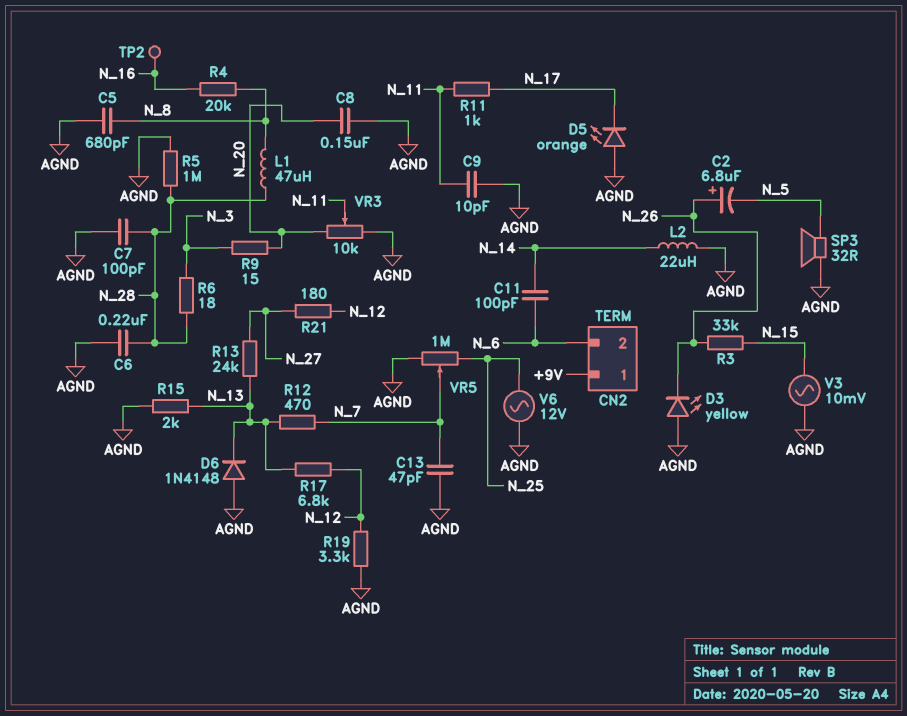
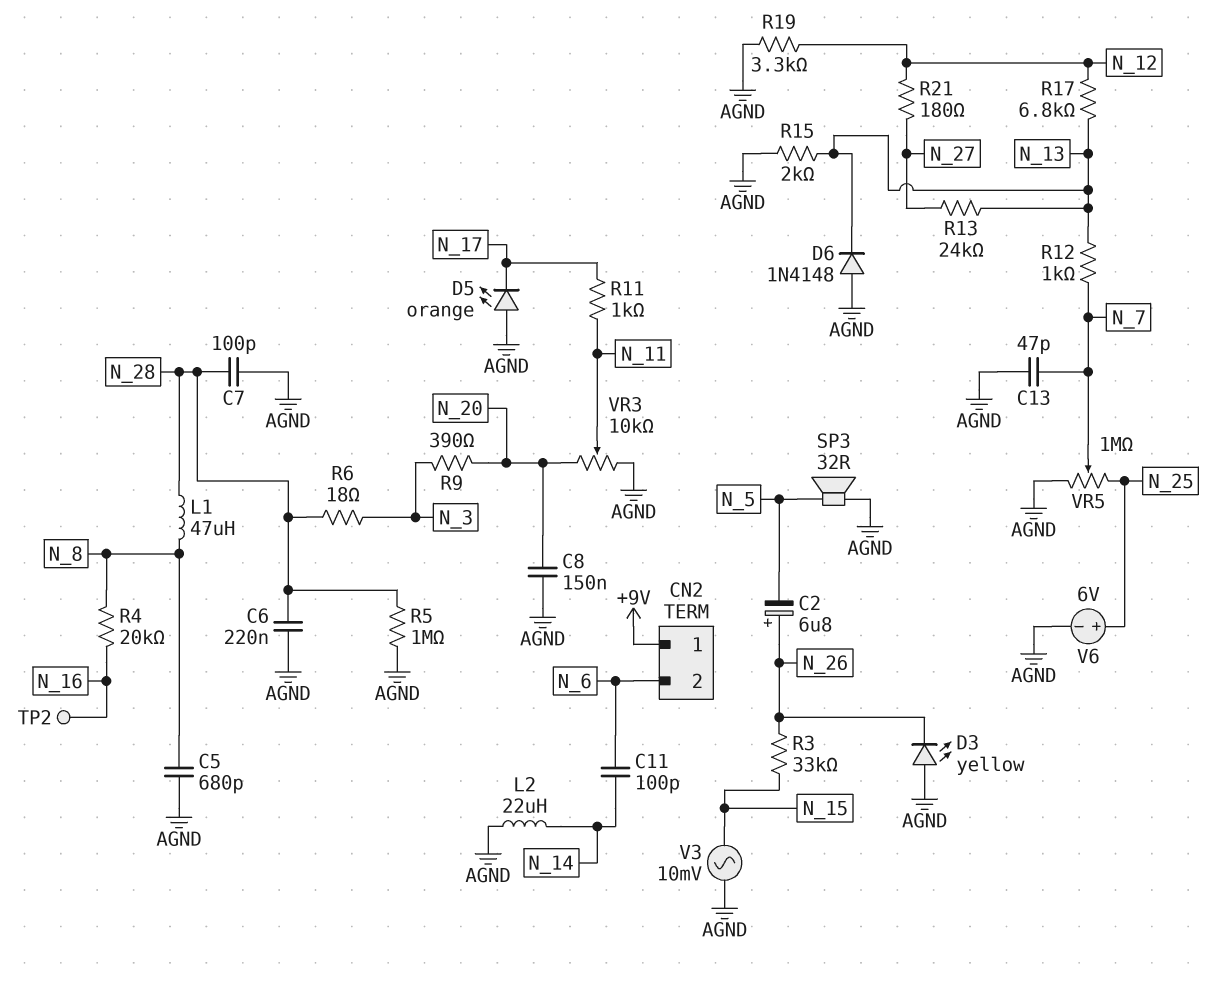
C9: 10pF (AGND, N_11) -> none
R9: 15 (N_3, N_20) -> 390 (N_3, N_20)
R12: 470 (N_7, N_13) -> 1k (N_7, N_13)
V6: AC 12V (AGND, N_25) -> 6V (plus N_25, minus AGND)

